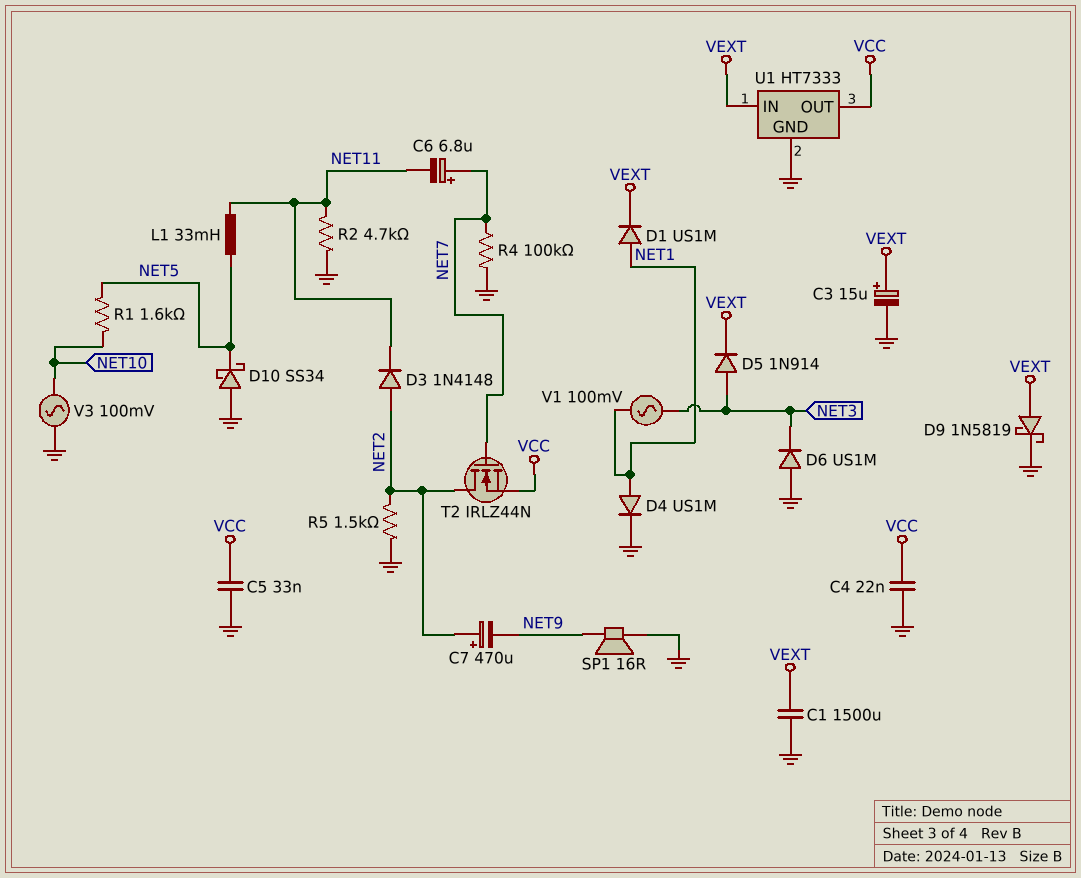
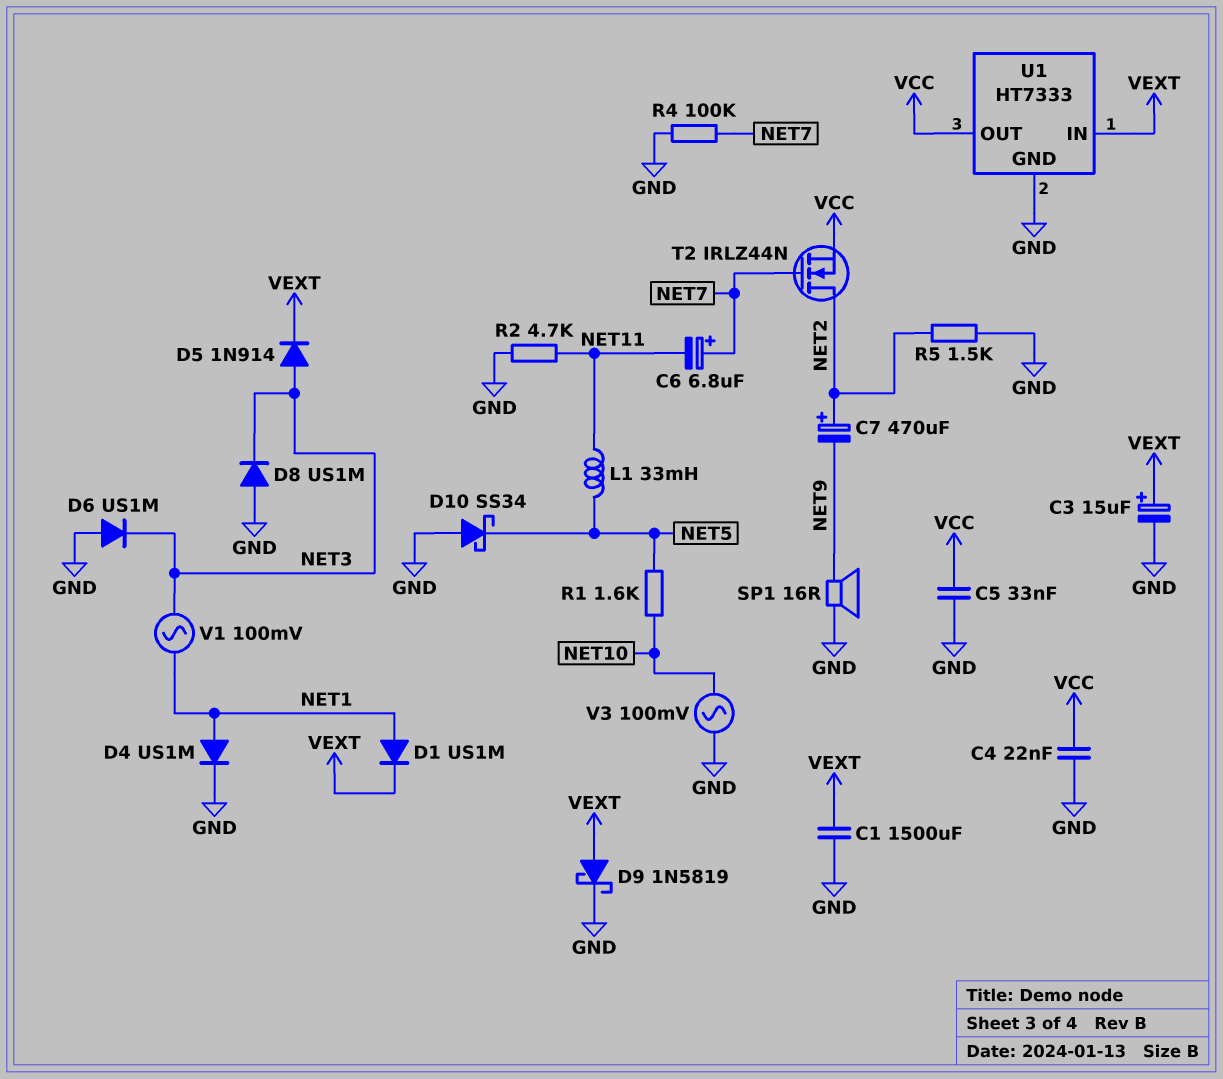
D3: diode 1N4148 (A NET2, K NET11) -> none
D8: none -> diode US1M (A GND, K NET3)

